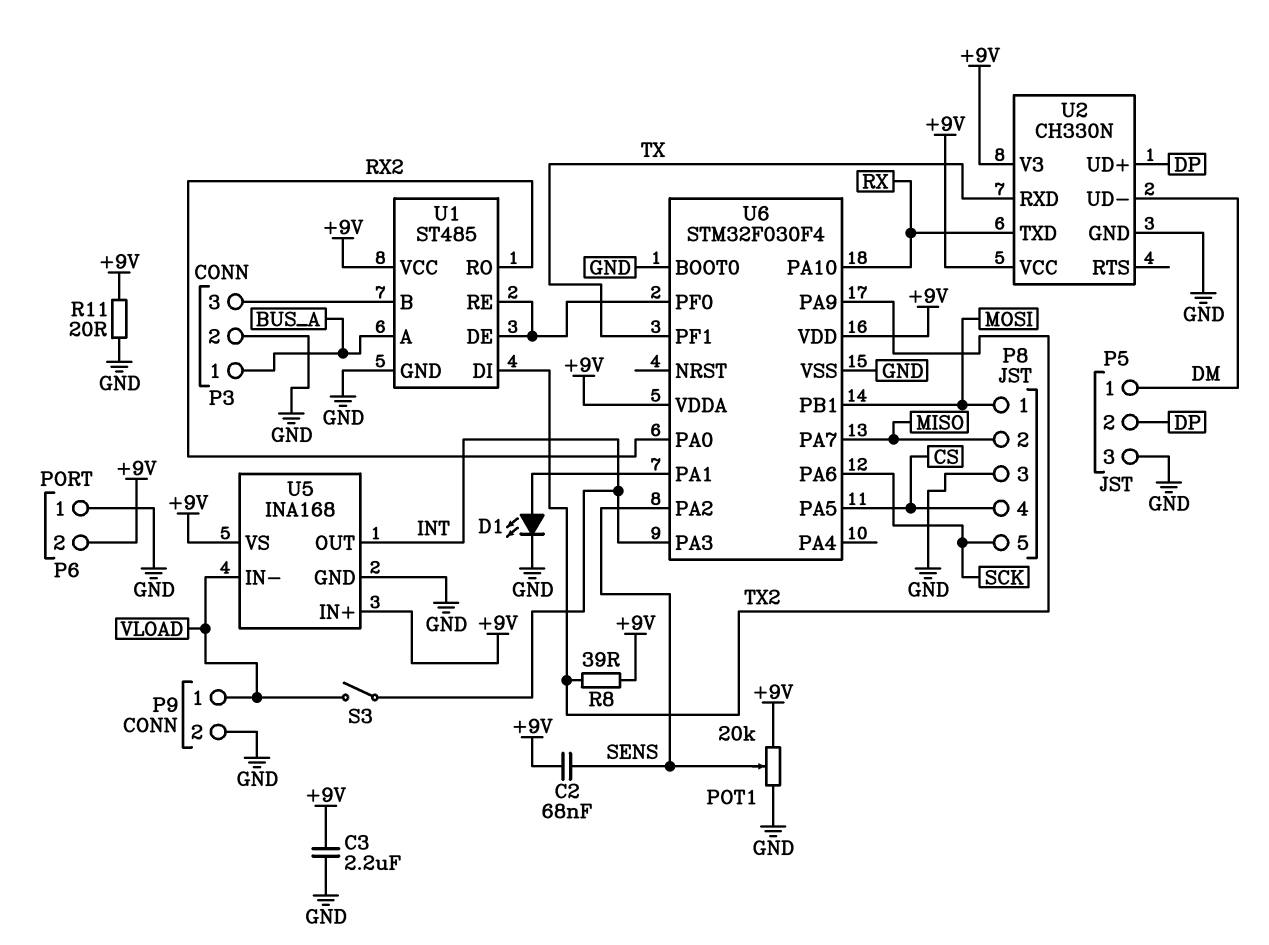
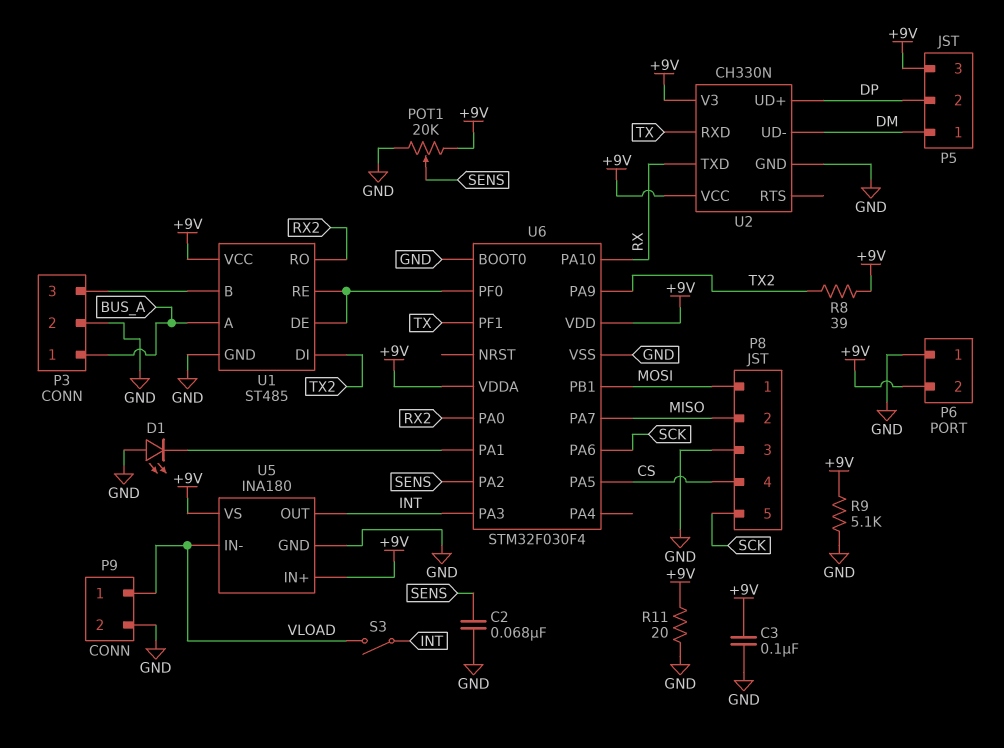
C2: 68nF (+9V, SENS) -> 68nF (GND, SENS)
C3: 2.2uF (+9V, GND) -> 100nF (+9V, GND)
D1: LED (A U6/PA1, K GND) -> LED (A GND, K U6/PA1)
P5 pin 3: GND -> +9V
R9: none -> 5.1k (+9V, GND)
U5: INA168 -> INA180

